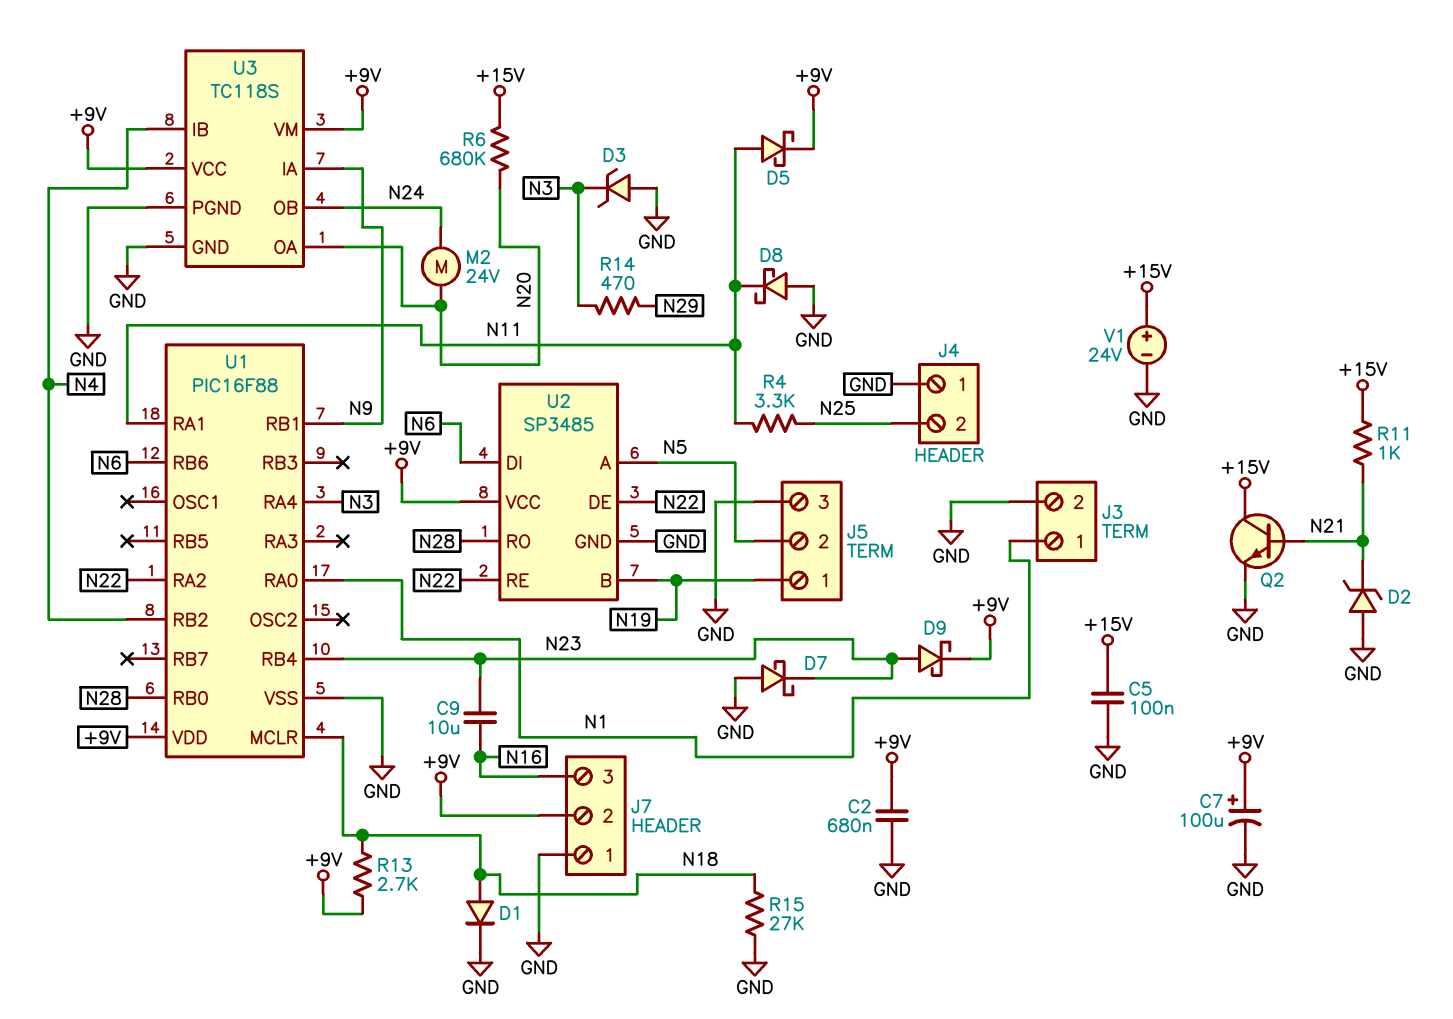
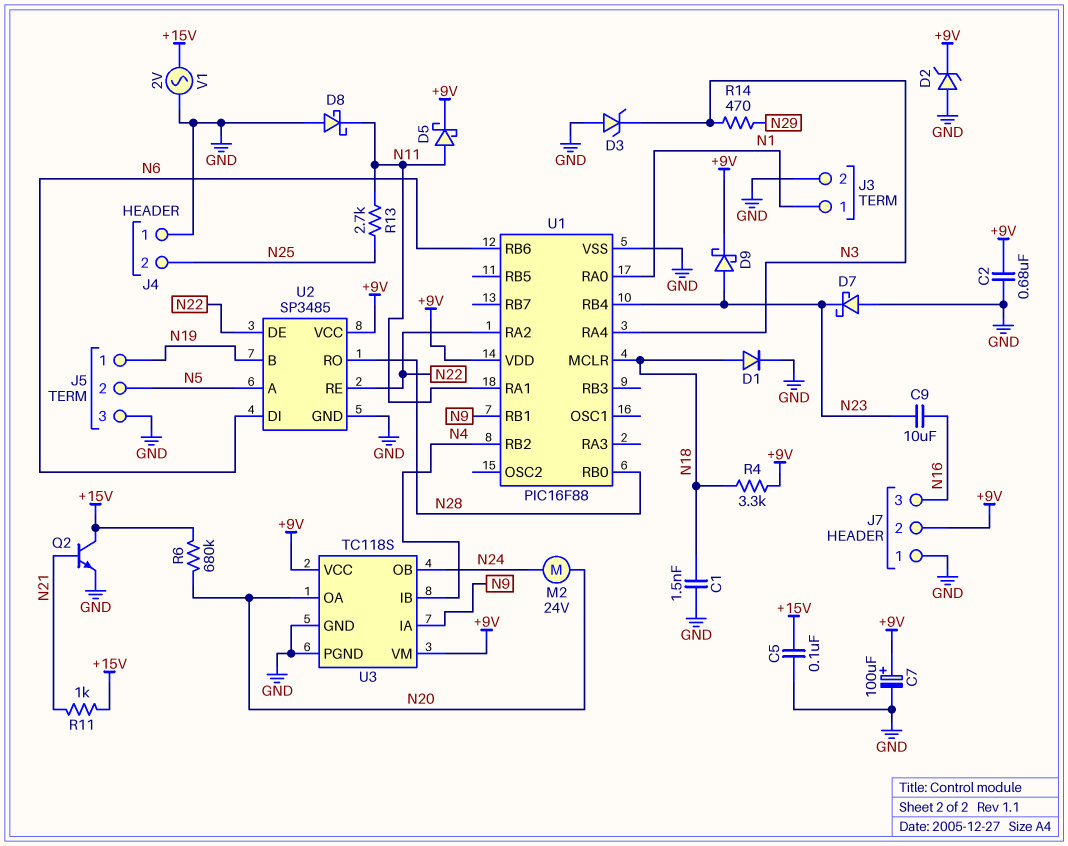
C1: none -> 1.5nF (GND, N18)
D2: zener (A GND, K N21) -> zener (A GND, K +9V)
R4: 3.3k (N11, N25) -> 3.3k (+9V, N18)
R13: 2.7k (+9V, N18) -> 2.7k (N11, N25)
R15: 27k (GND, N18) -> none
V1: 24V (plus +15V, minus GND) -> AC 2V (+15V, GND)

